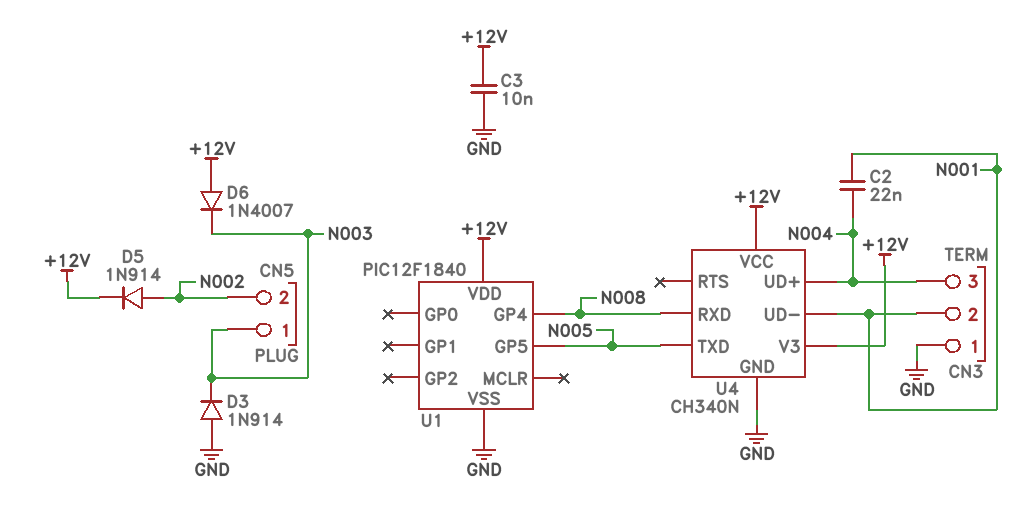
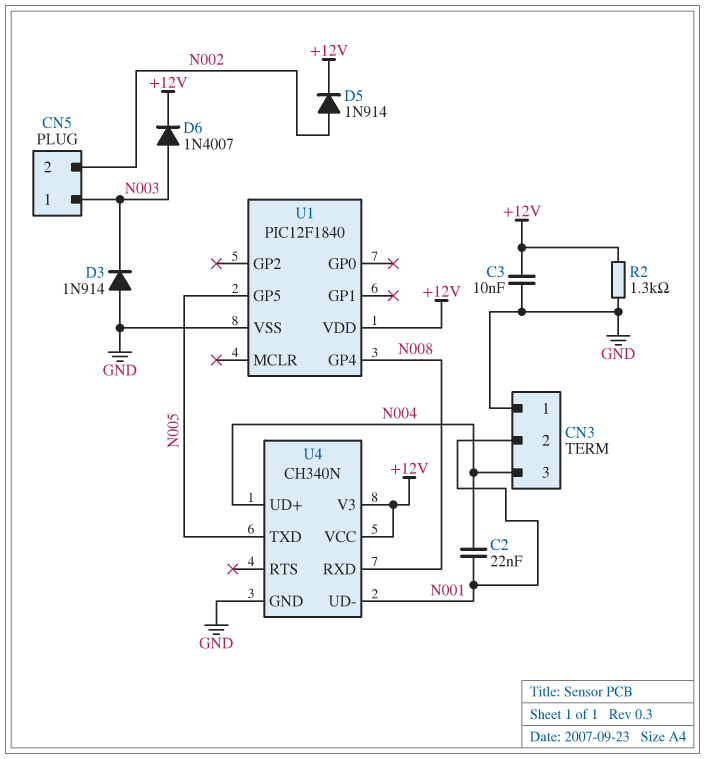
D6: diode 1N4007 (A +12V, K N003) -> diode 1N4007 (A N003, K +12V)
R2: none -> 1.3k (+12V, GND)

